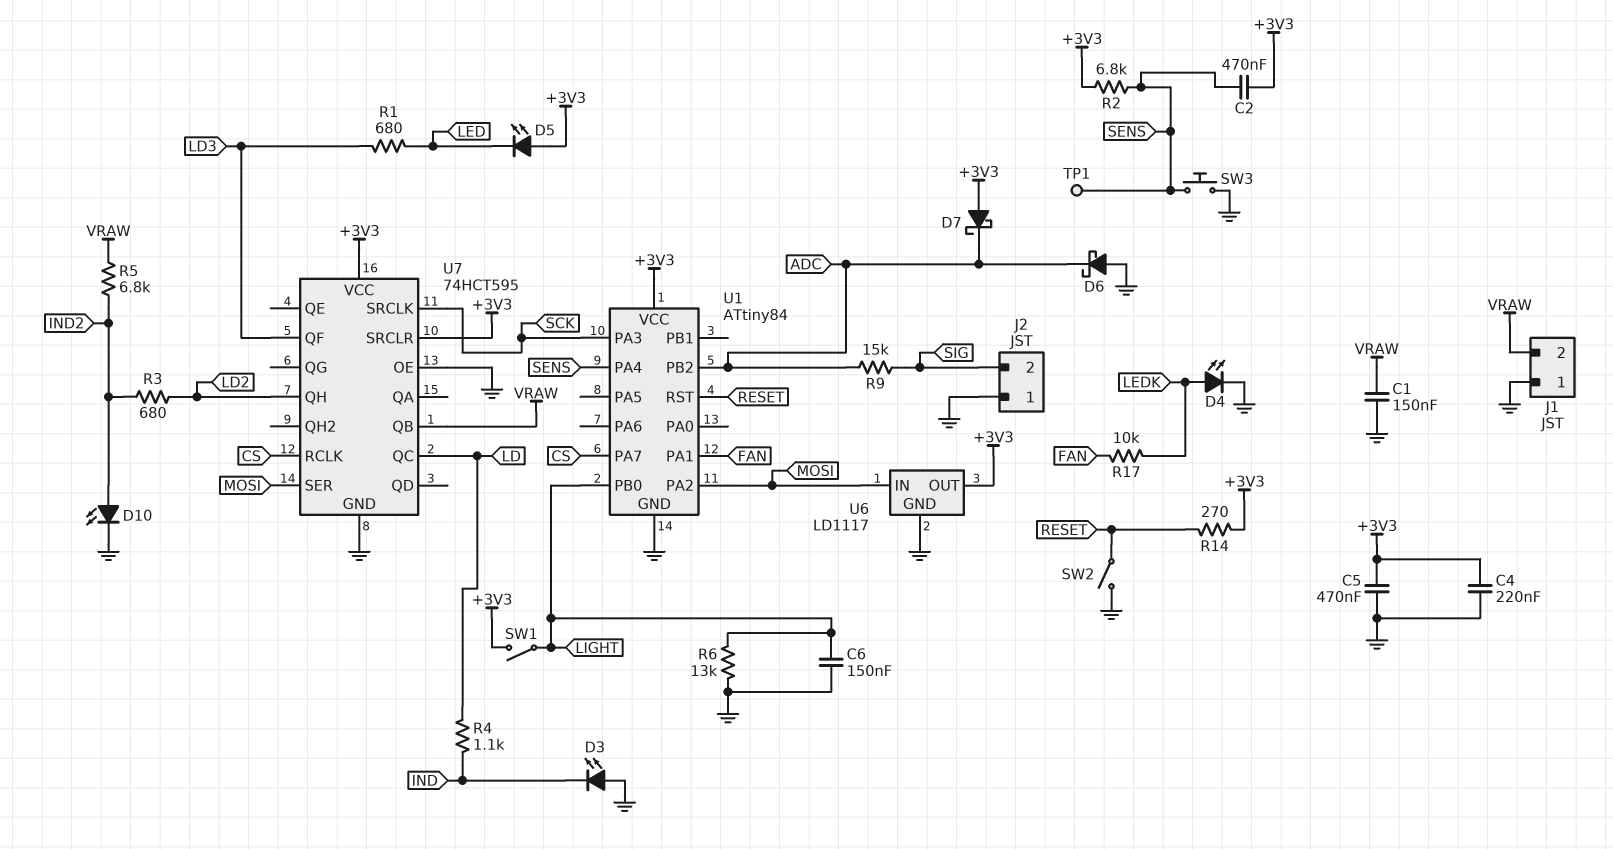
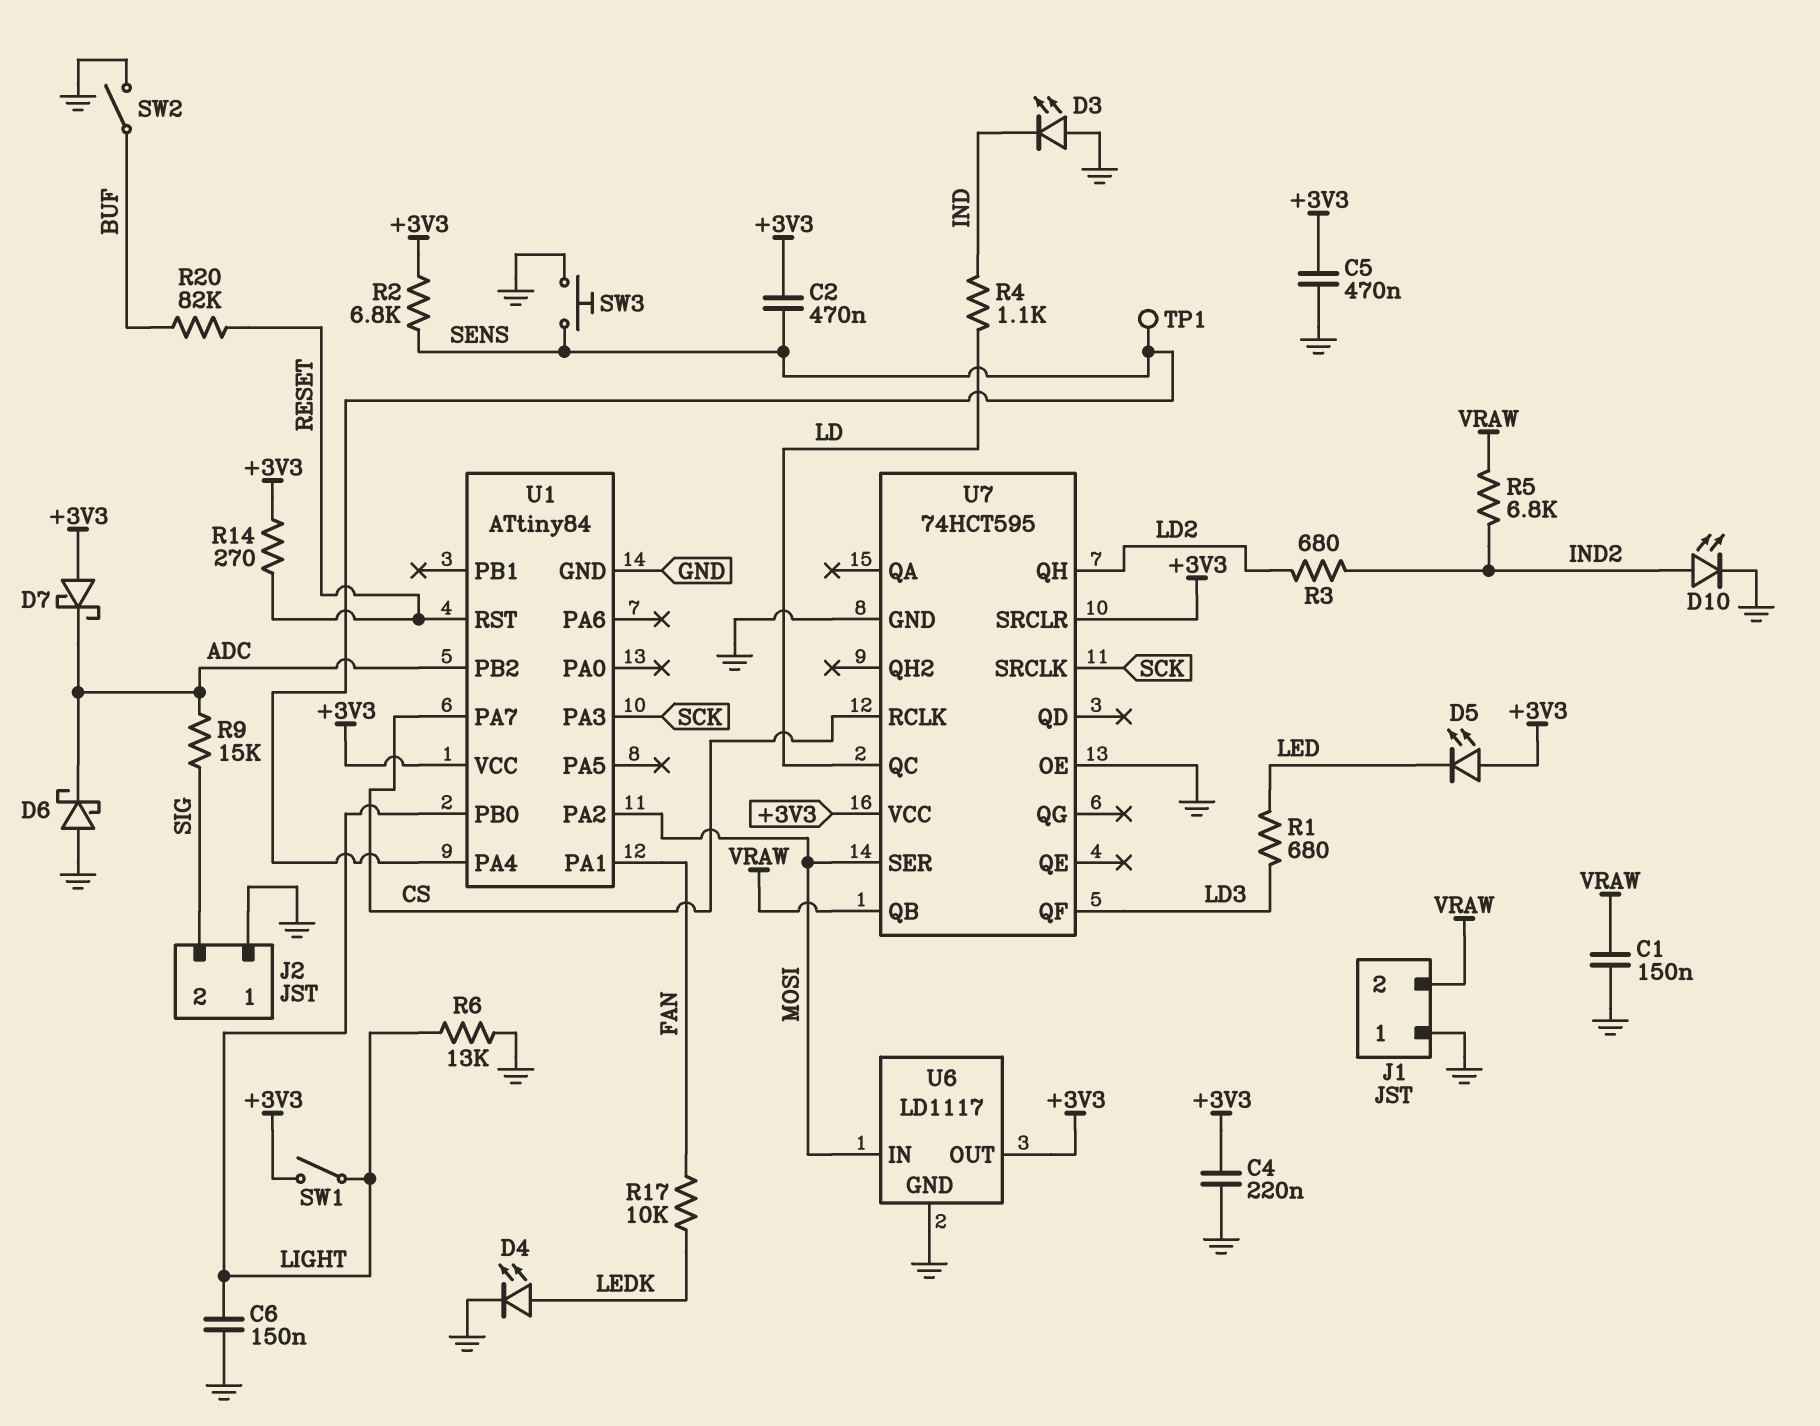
R20: none -> 82k (BUF, RESET)
SW2: switch (GND, RESET) -> switch (BUF, GND)

